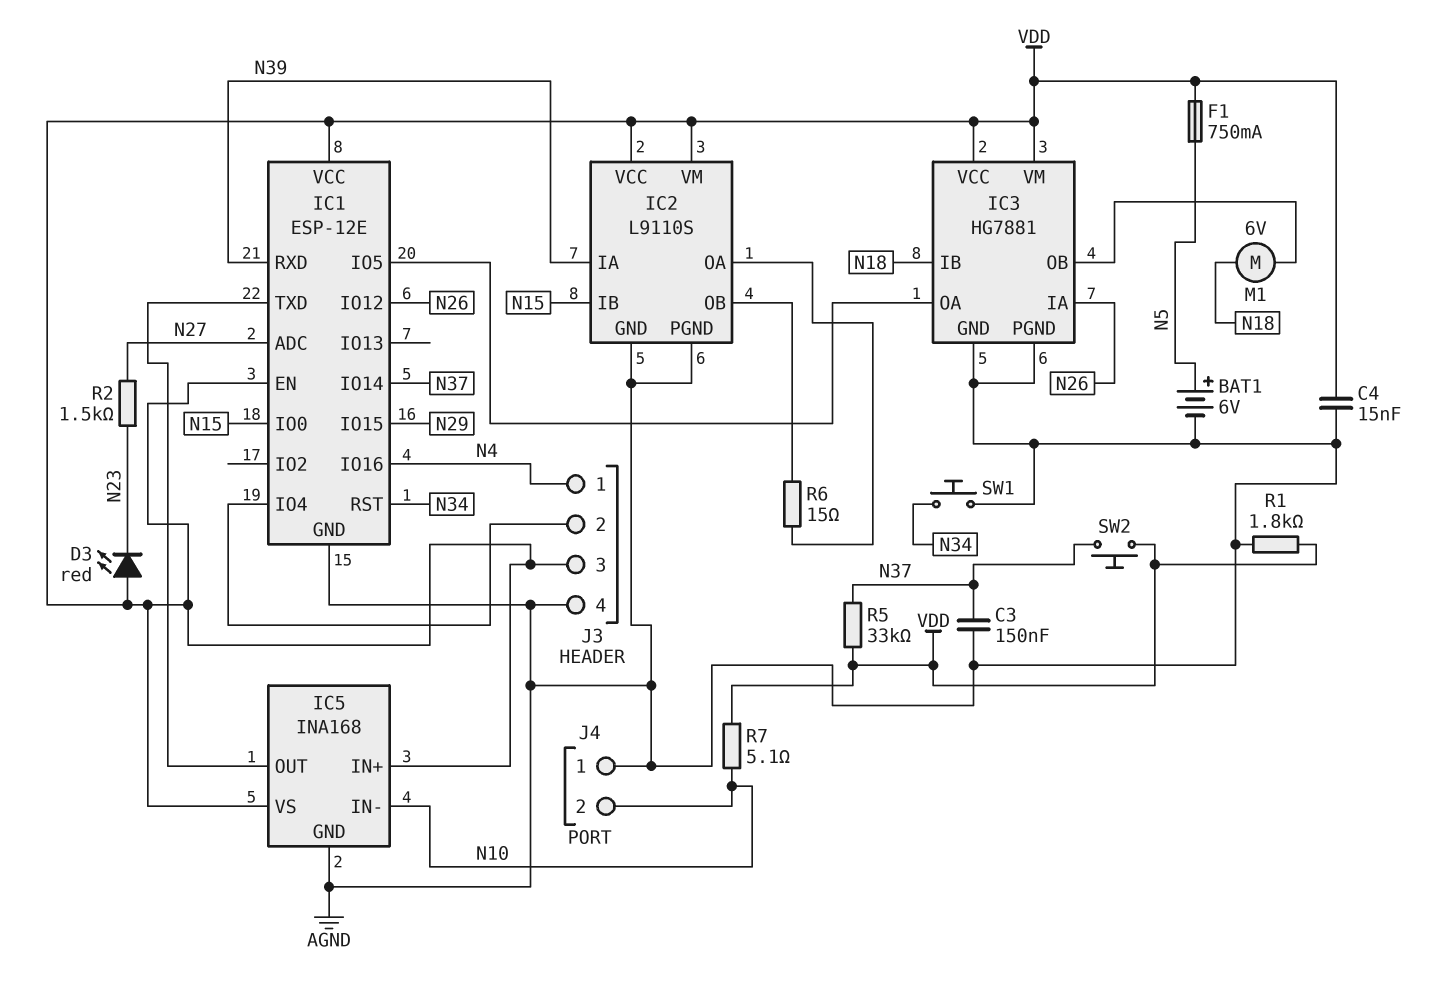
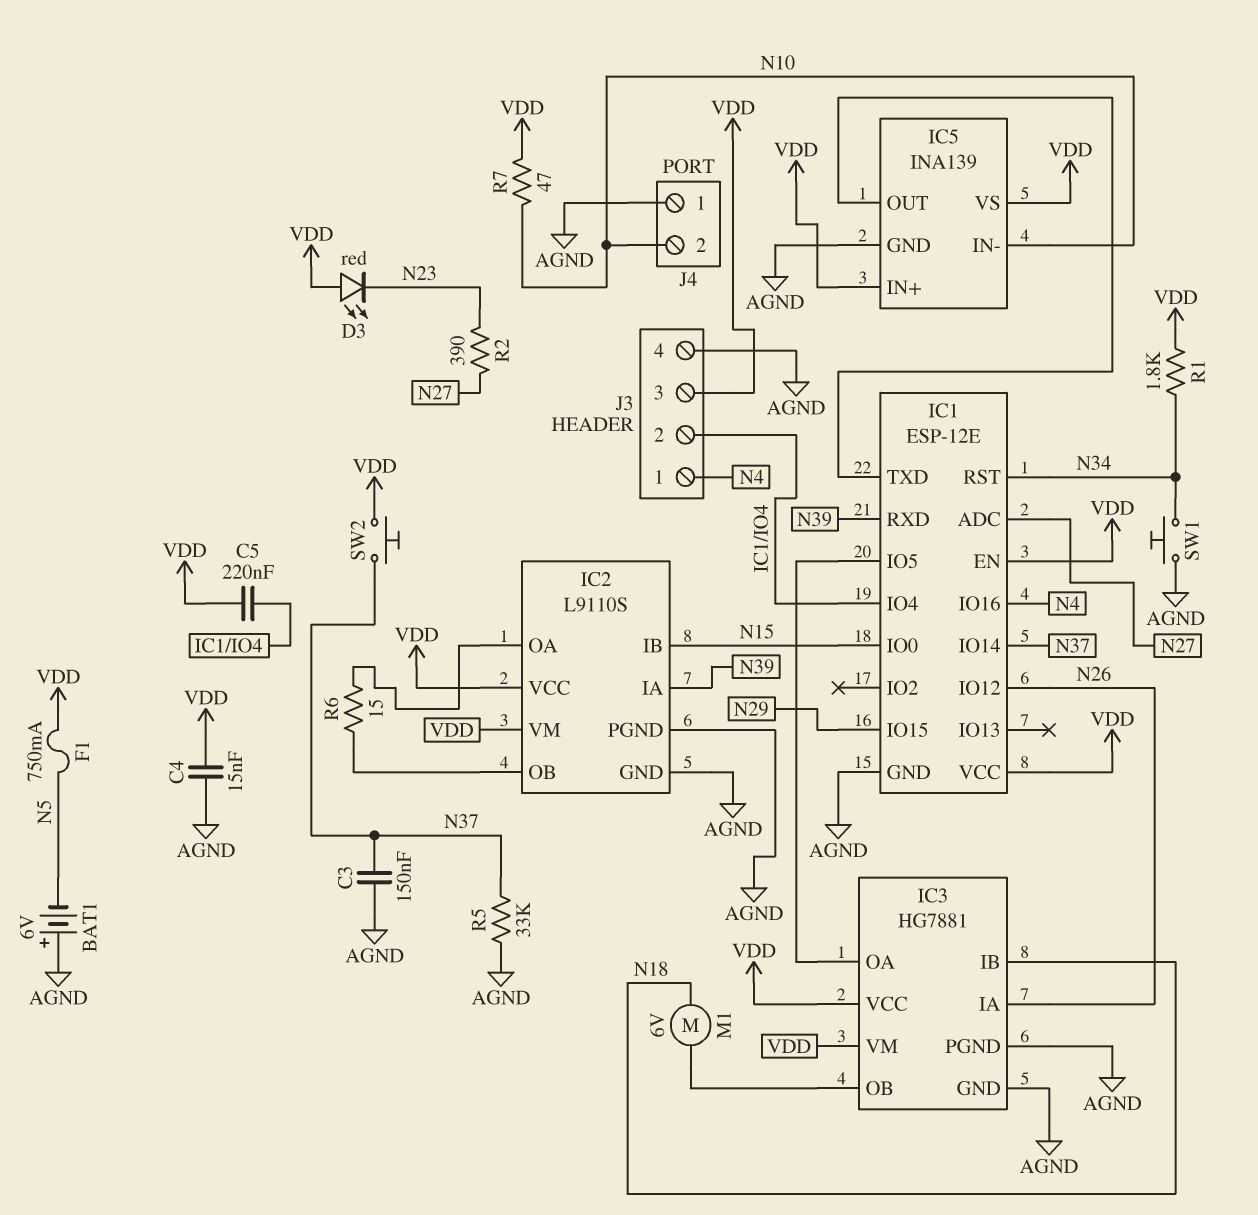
BAT1: 6V (plus N5, minus AGND) -> 6V (plus AGND, minus N5)
C5: none -> 220nF (IC1/IO4, VDD)
IC5: INA168 -> INA139
R1: 1.8k (AGND, VDD) -> 1.8k (N34, VDD)
R2: 1.5k (N23, N27) -> 390 (N23, N27)
R5: 33k (N37, VDD) -> 33k (AGND, N37)
R7: 5.1 (N10, VDD) -> 47 (N10, VDD)

